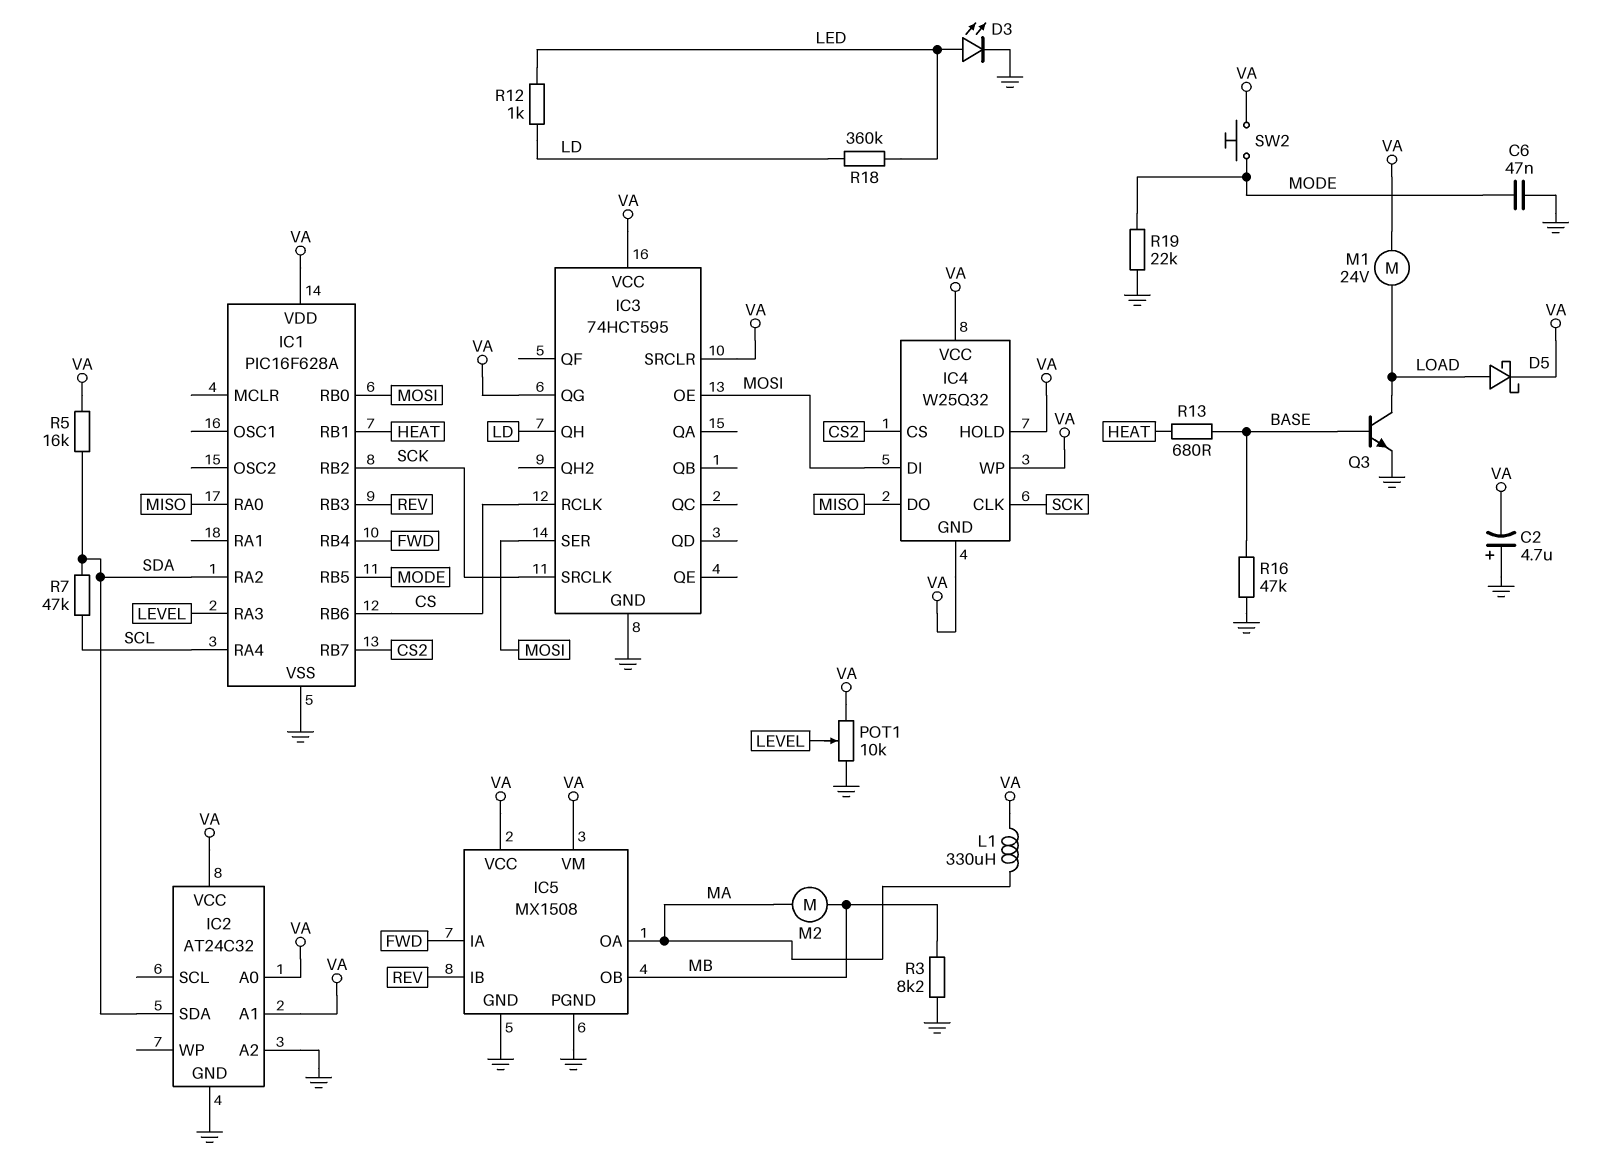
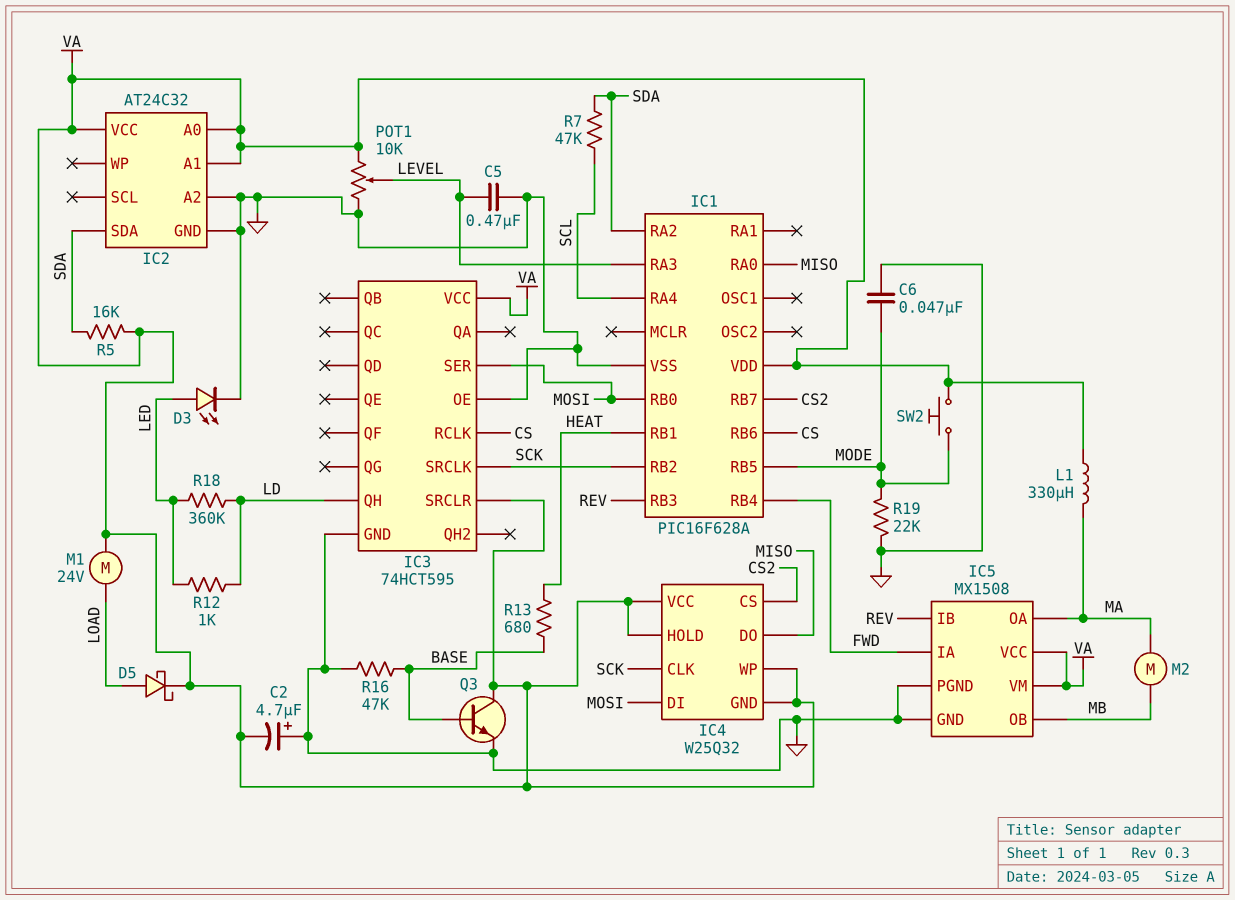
C5: none -> 470nF (GND, LEVEL)
IC3 pin OE: MOSI -> GND
IC3 pin QG: VA -> none
Q3: NPN (B BASE, C LOAD, E GND) -> NPN (B BASE, C VA, E GND)
R3: 8.2k (GND, MB) -> none

